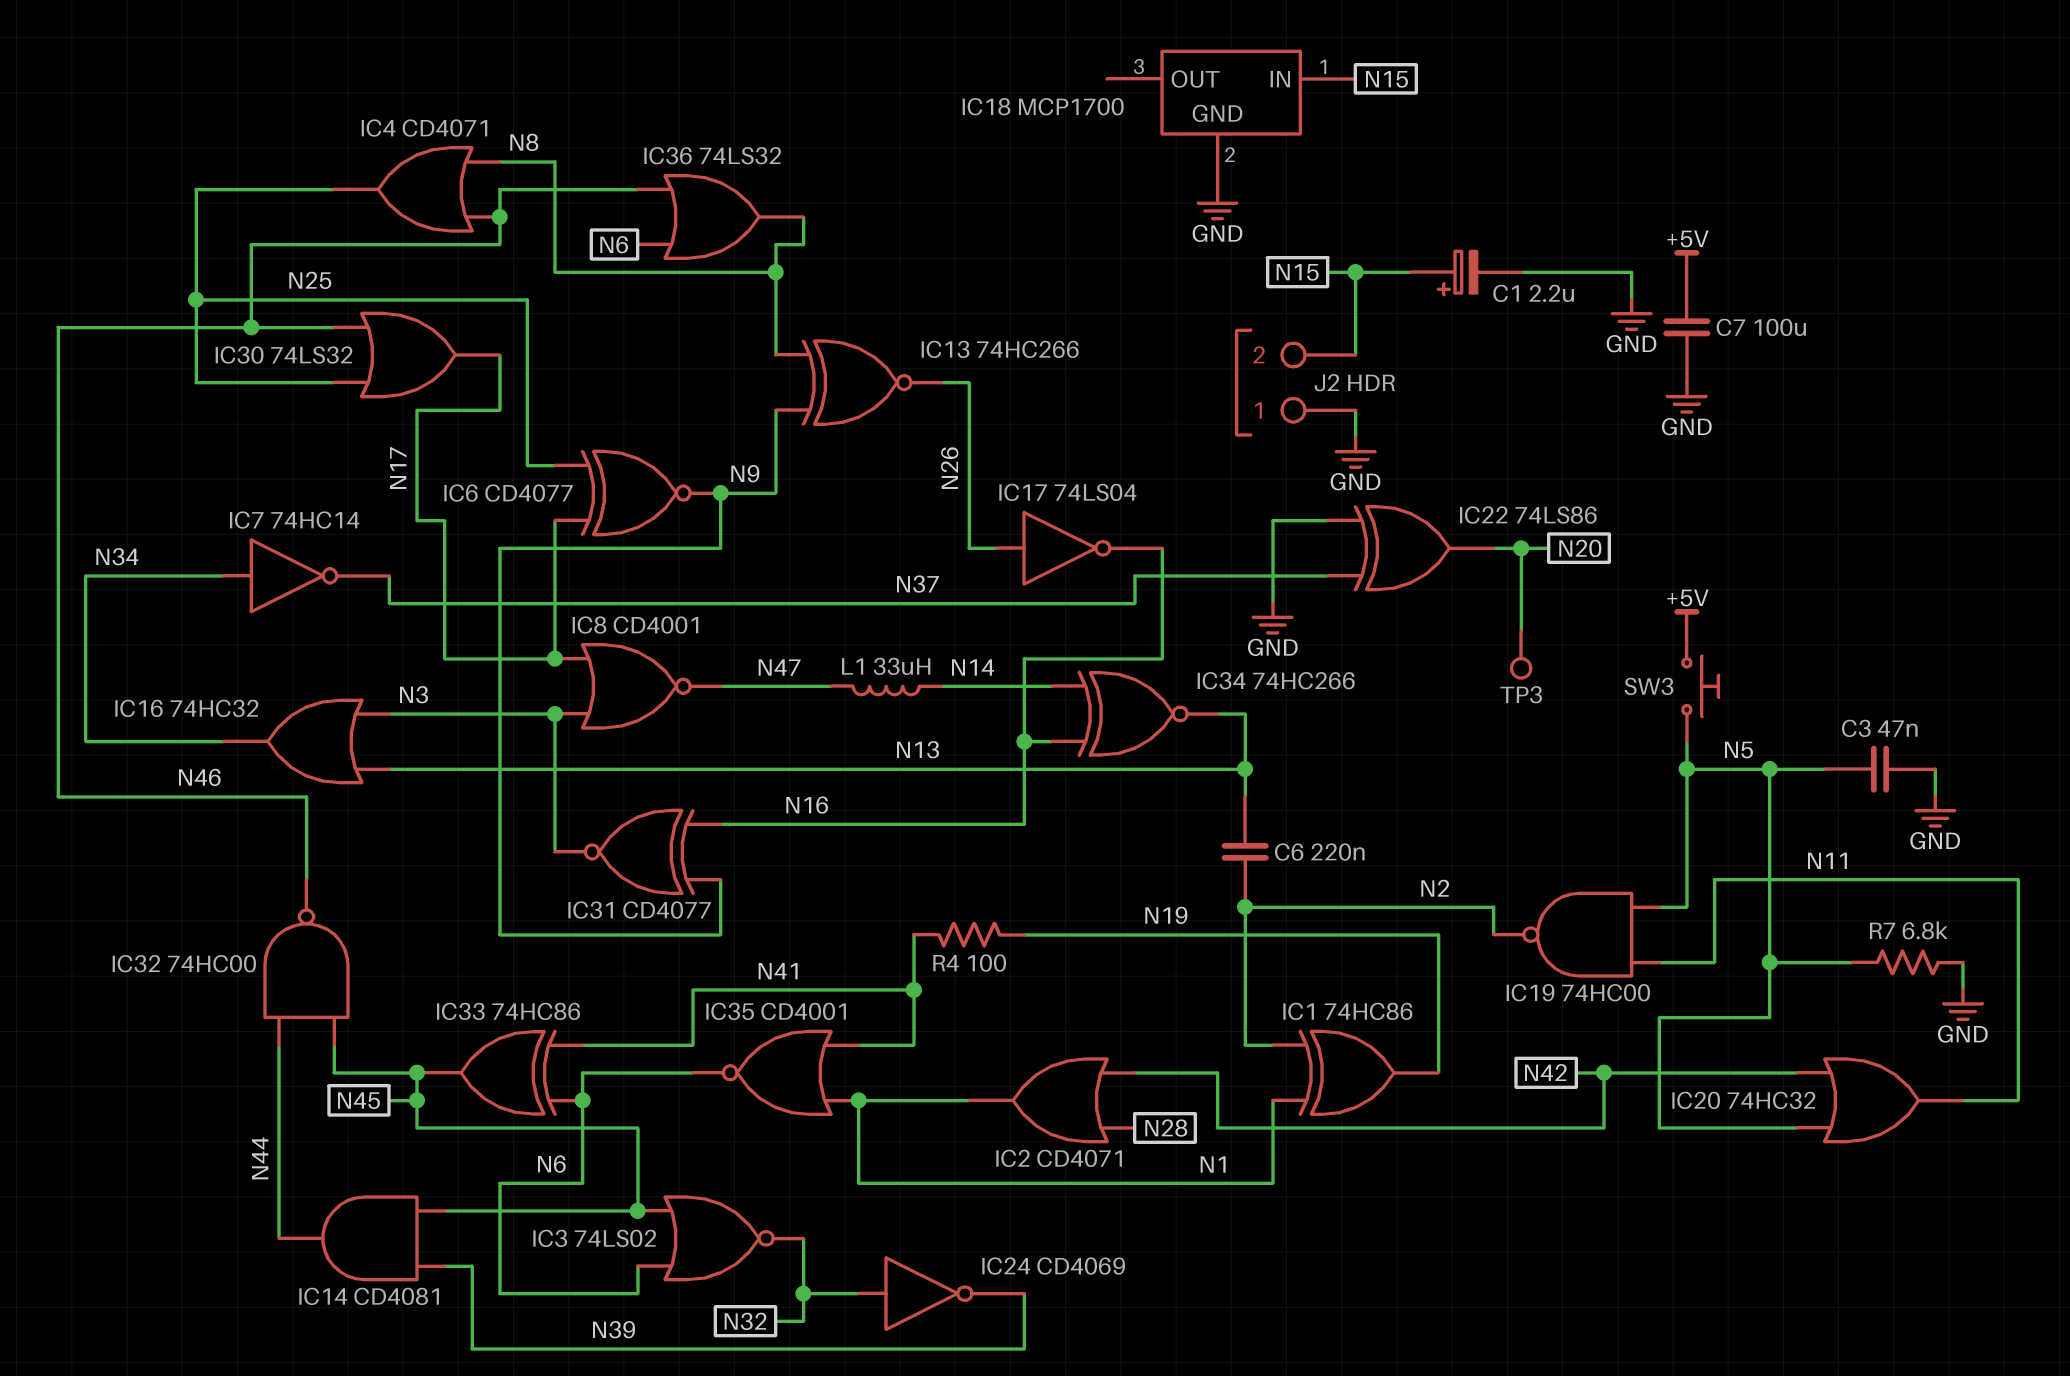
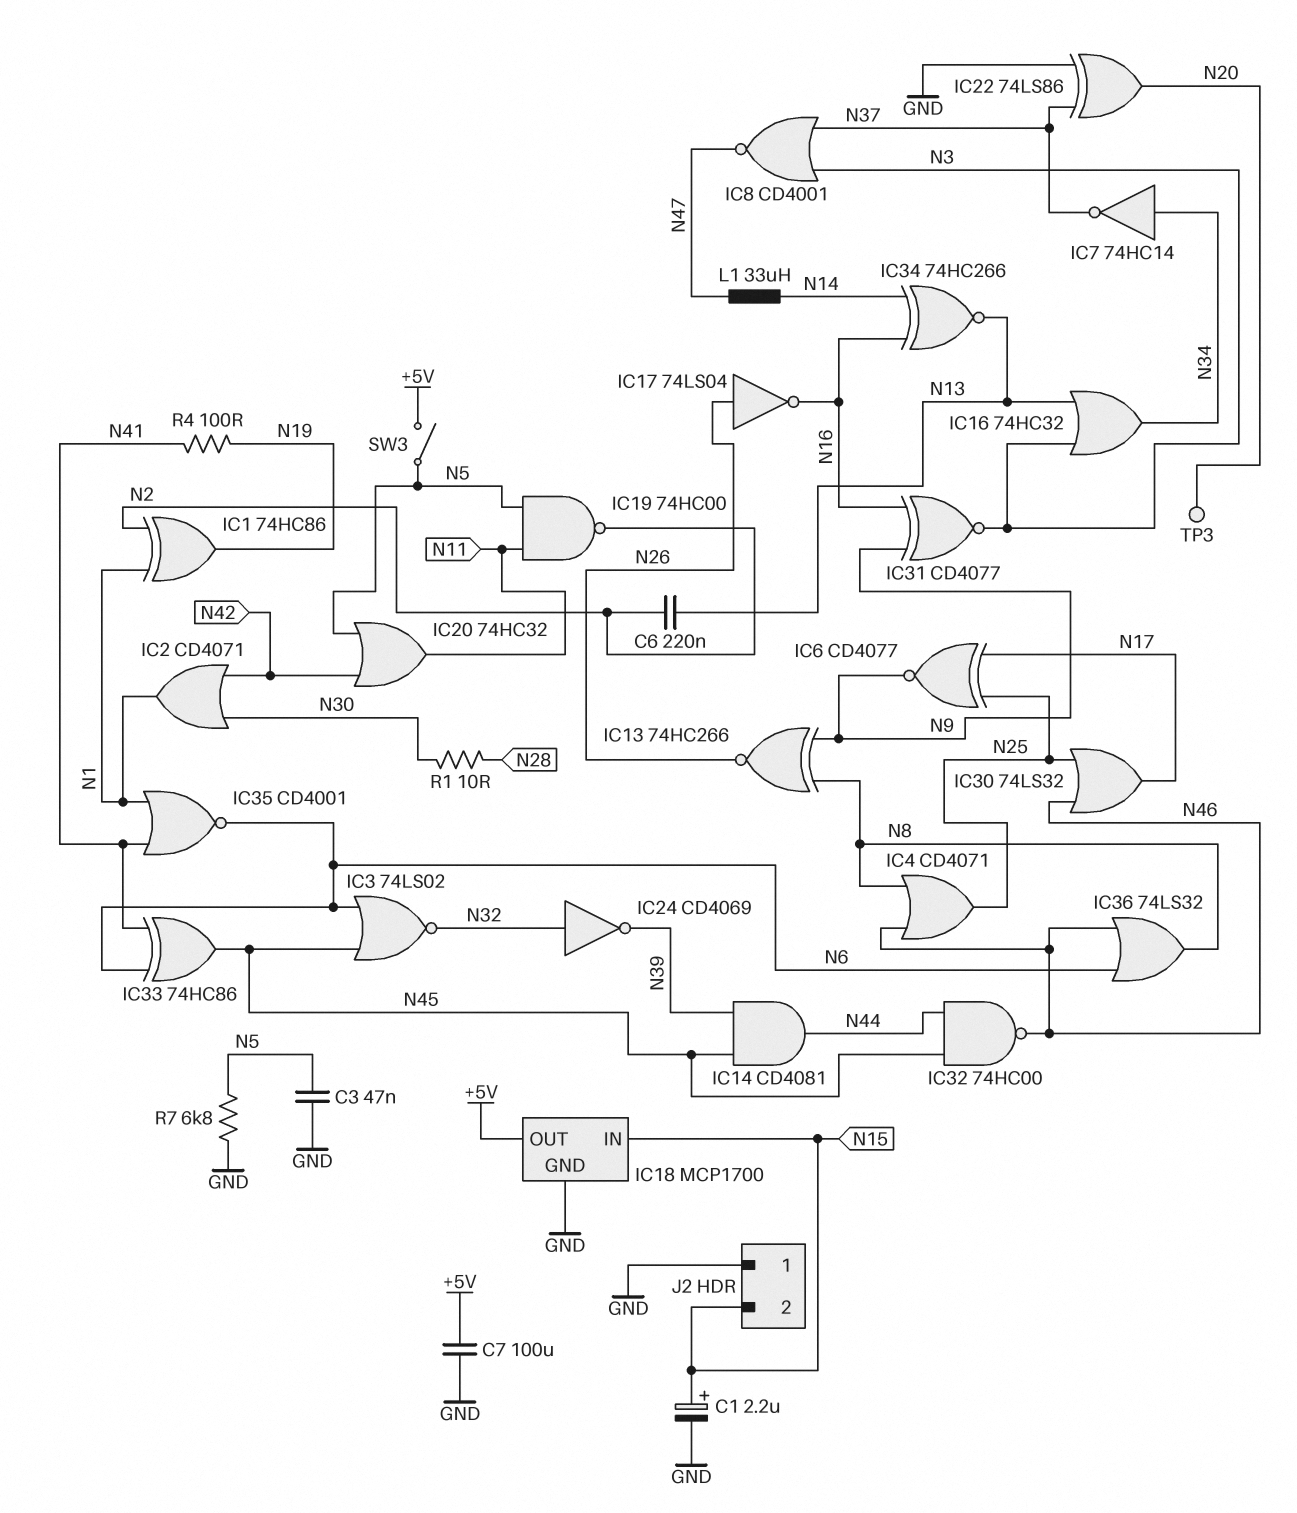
IC2: OR CD4071 (in N28, in N42, out N1) -> OR CD4071 (in N30, in N42, out N1)
IC8: NOR CD4001 (in N3, in N17, out N47) -> NOR CD4001 (in N3, in N37, out N47)
IC18 pin OUT: none -> +5V
R1: none -> 10 (N28, N30)
SW3: button (+5V, N5) -> switch (+5V, N5)

